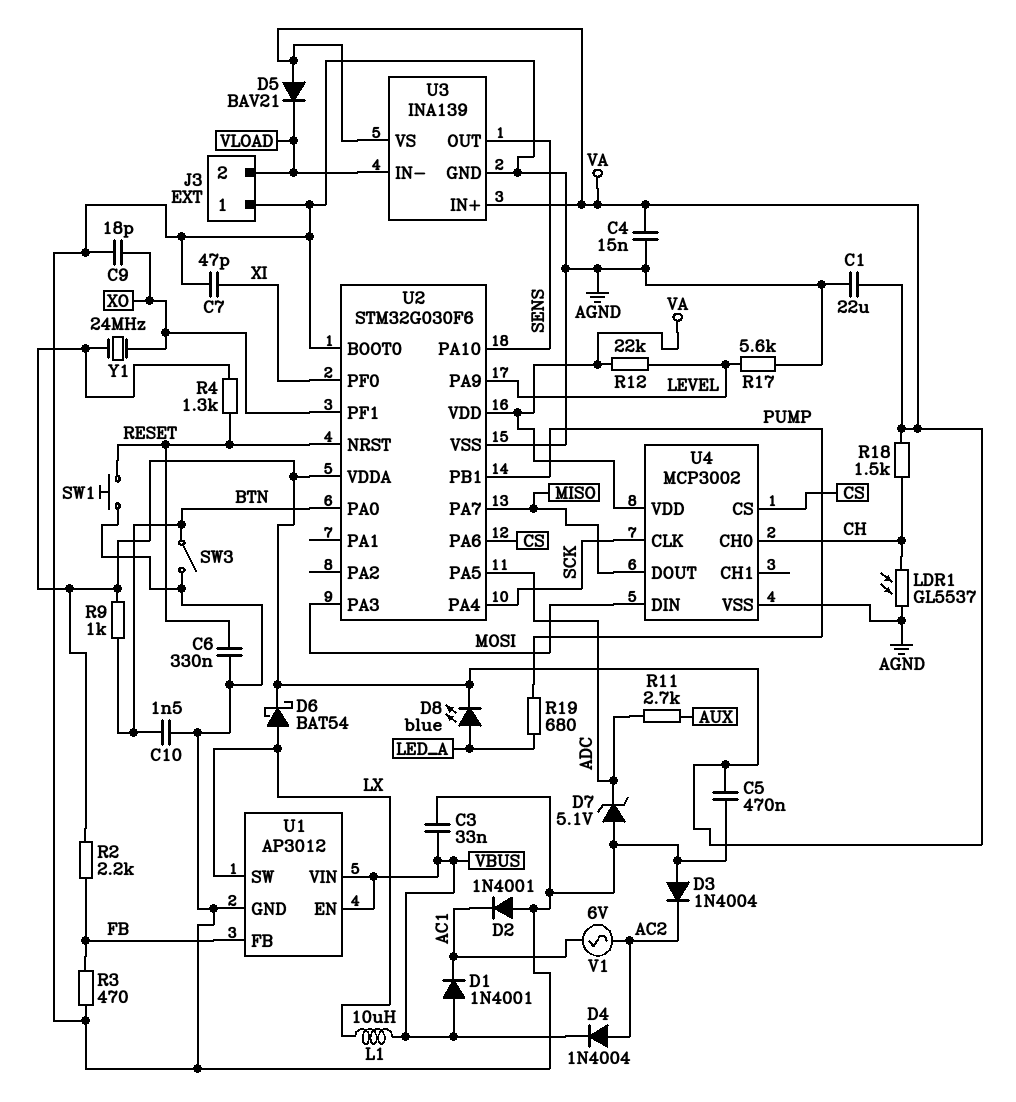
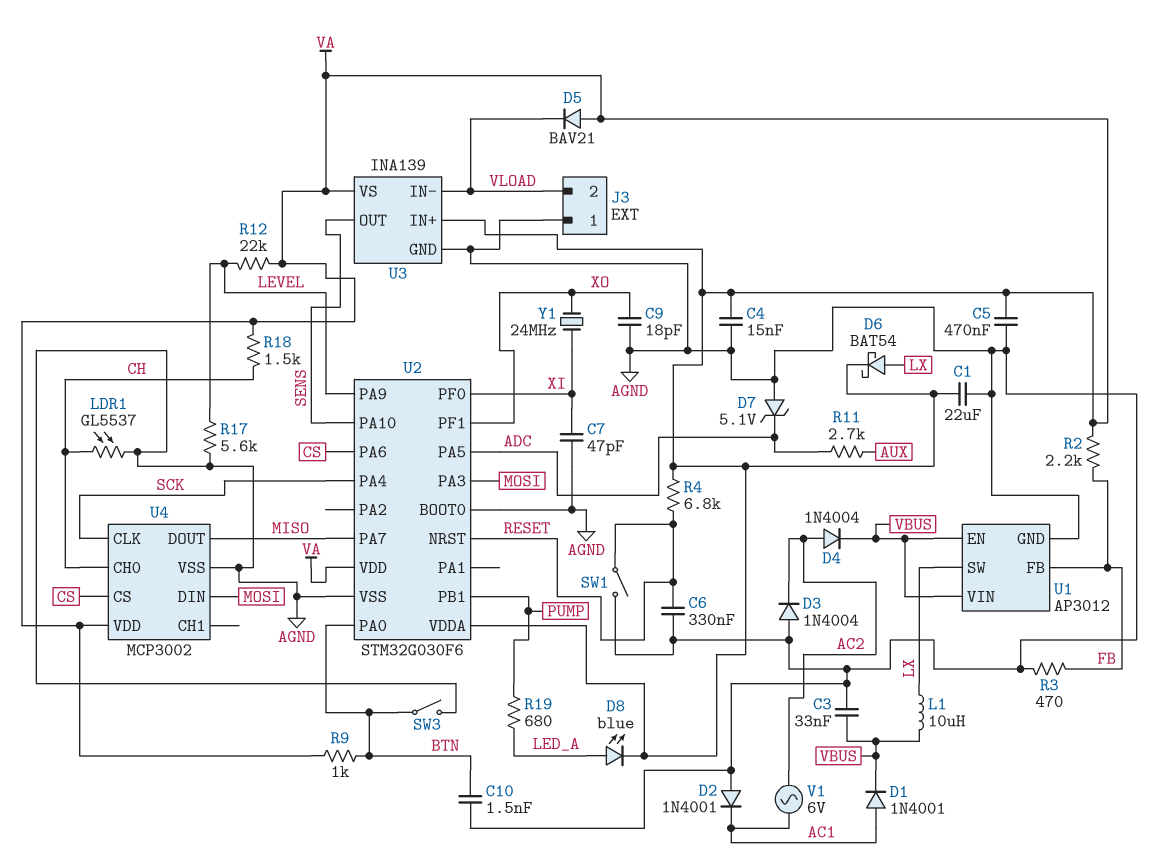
D1: diode 1N4001 (A VBUS, K AC1) -> diode 1N4001 (A AC1, K VBUS)
R4: 1.3k (RESET, VA) -> 6.8k (RESET, VA)
SW1: button (AGND, RESET) -> switch (AGND, RESET)
Y1: 24MHz (VA, XO) -> 24MHz (XI, XO)

